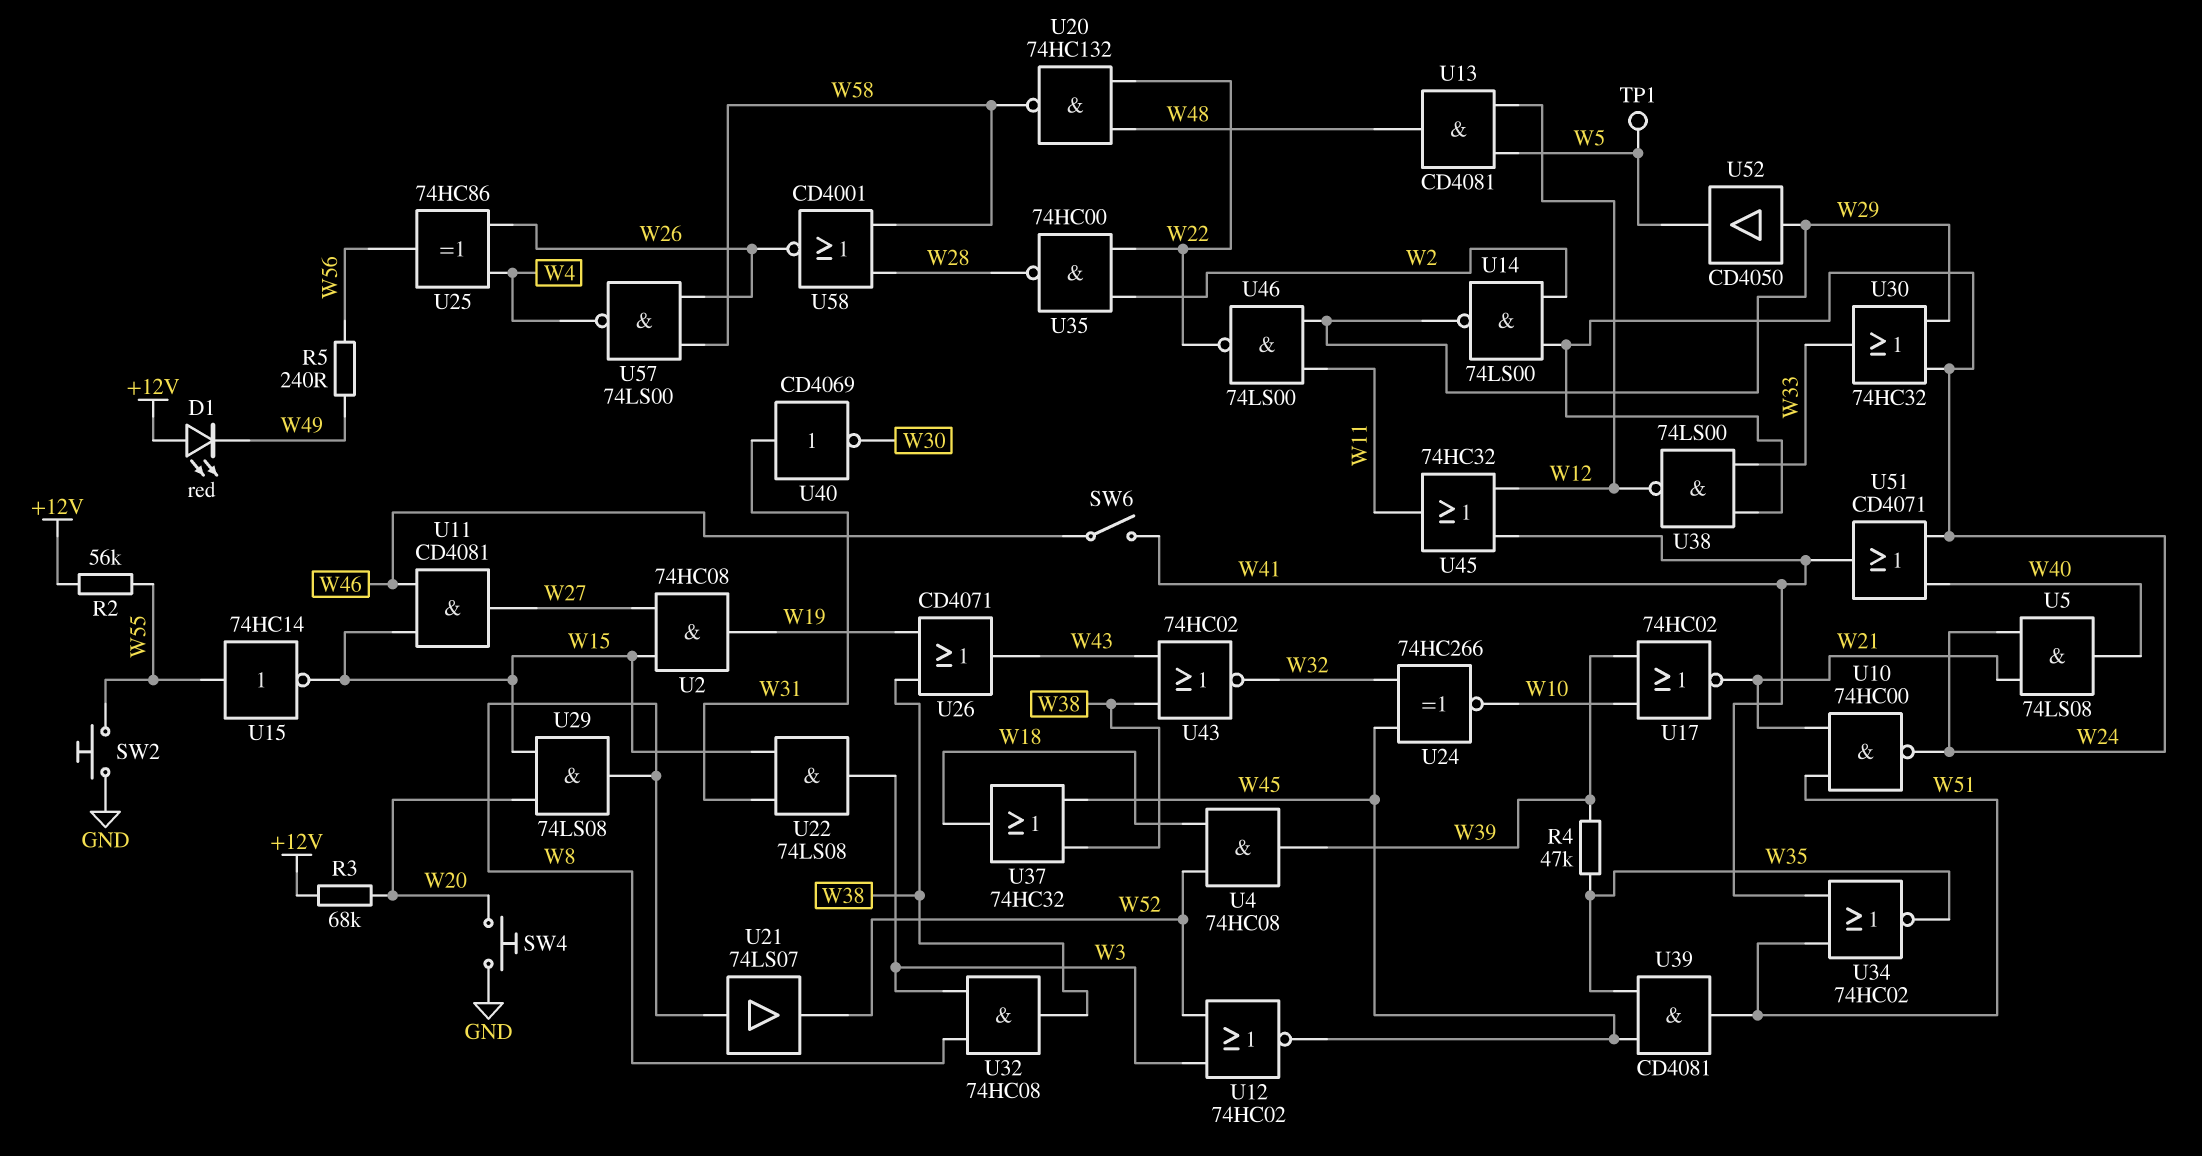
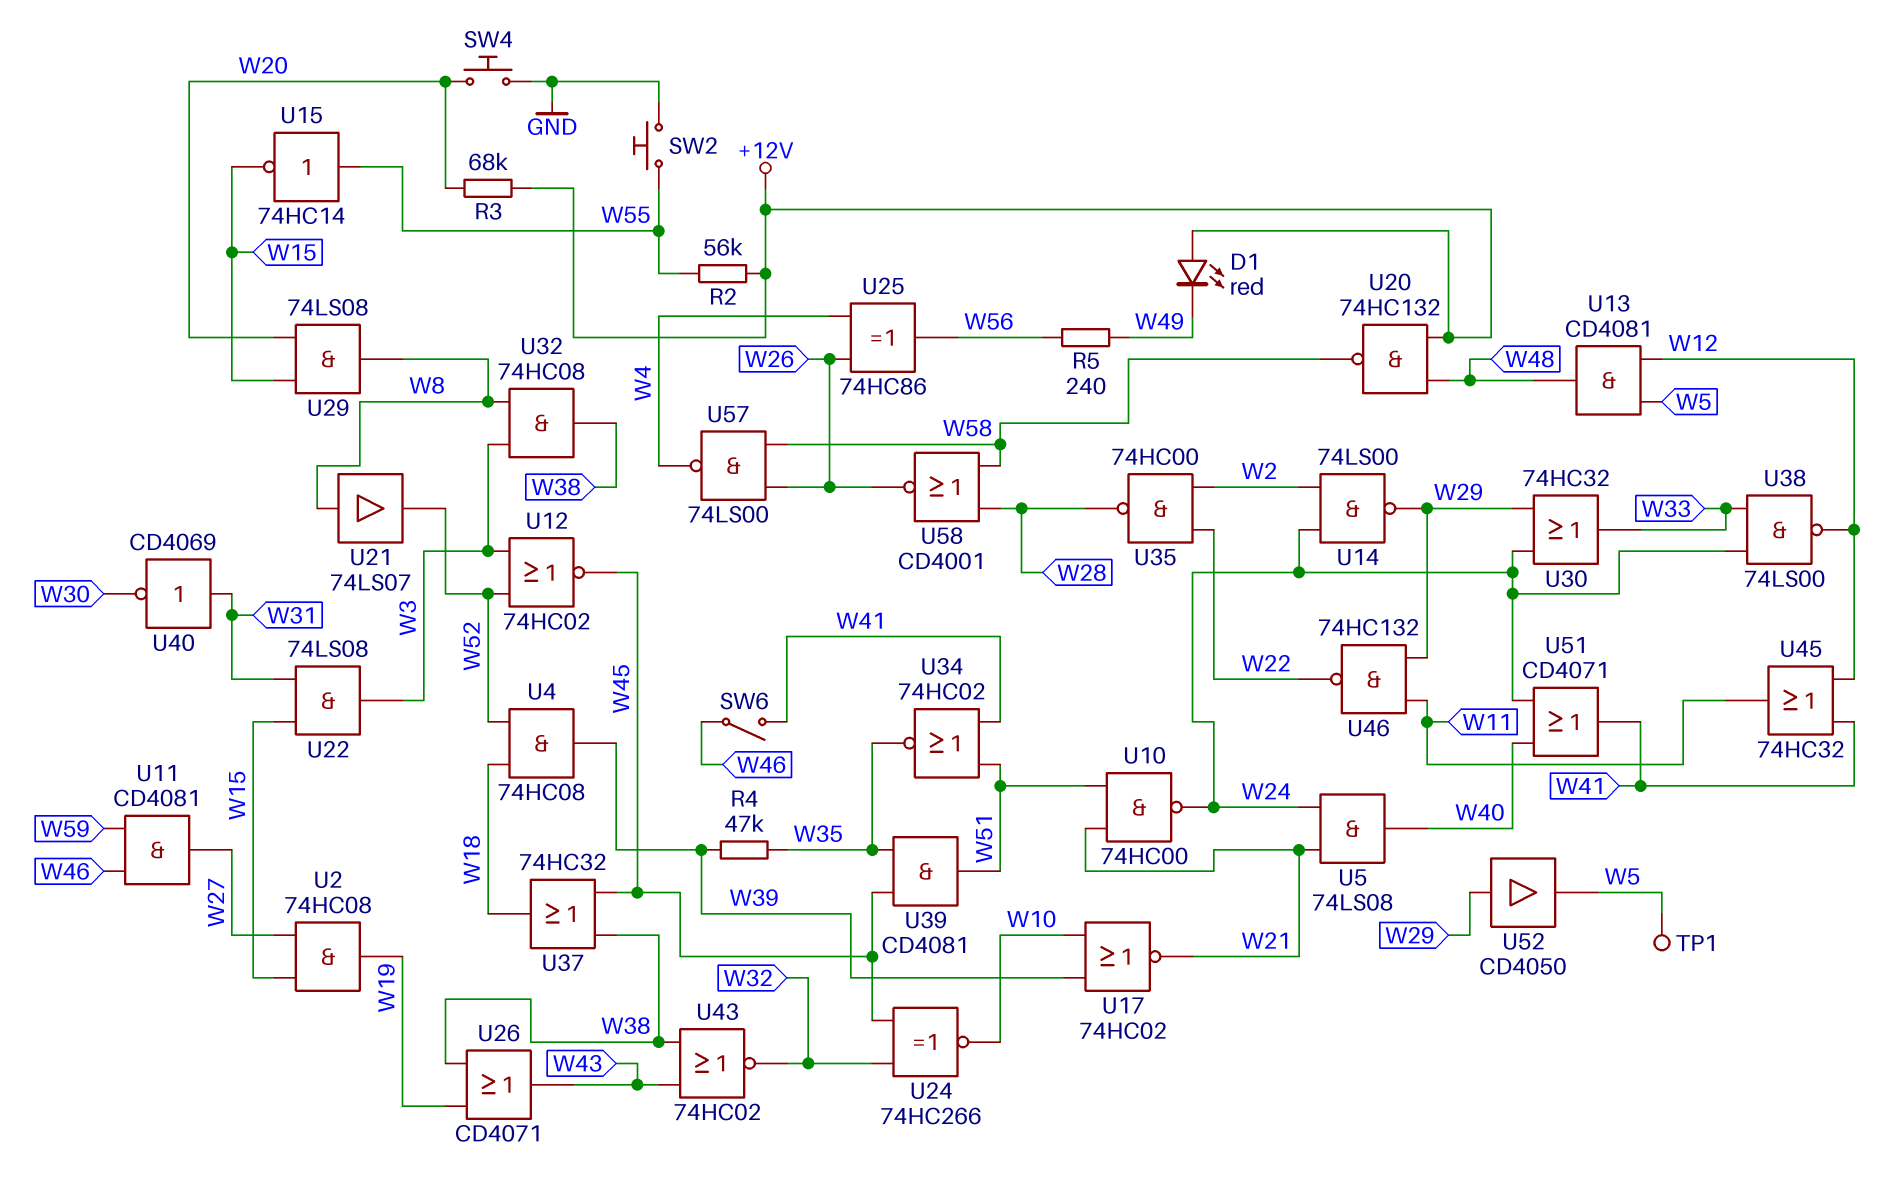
U11: AND CD4081 (in W15, in W46, out W27) -> AND CD4081 (in W46, in W59, out W27)
U20: NAND 74HC132 (in W22, in W48, out W58) -> NAND 74HC132 (in +12V, in W48, out W58)
U46: NAND 74LS00 (in W11, in W29, out W22) -> NAND 74HC132 (in W11, in W29, out W22)

